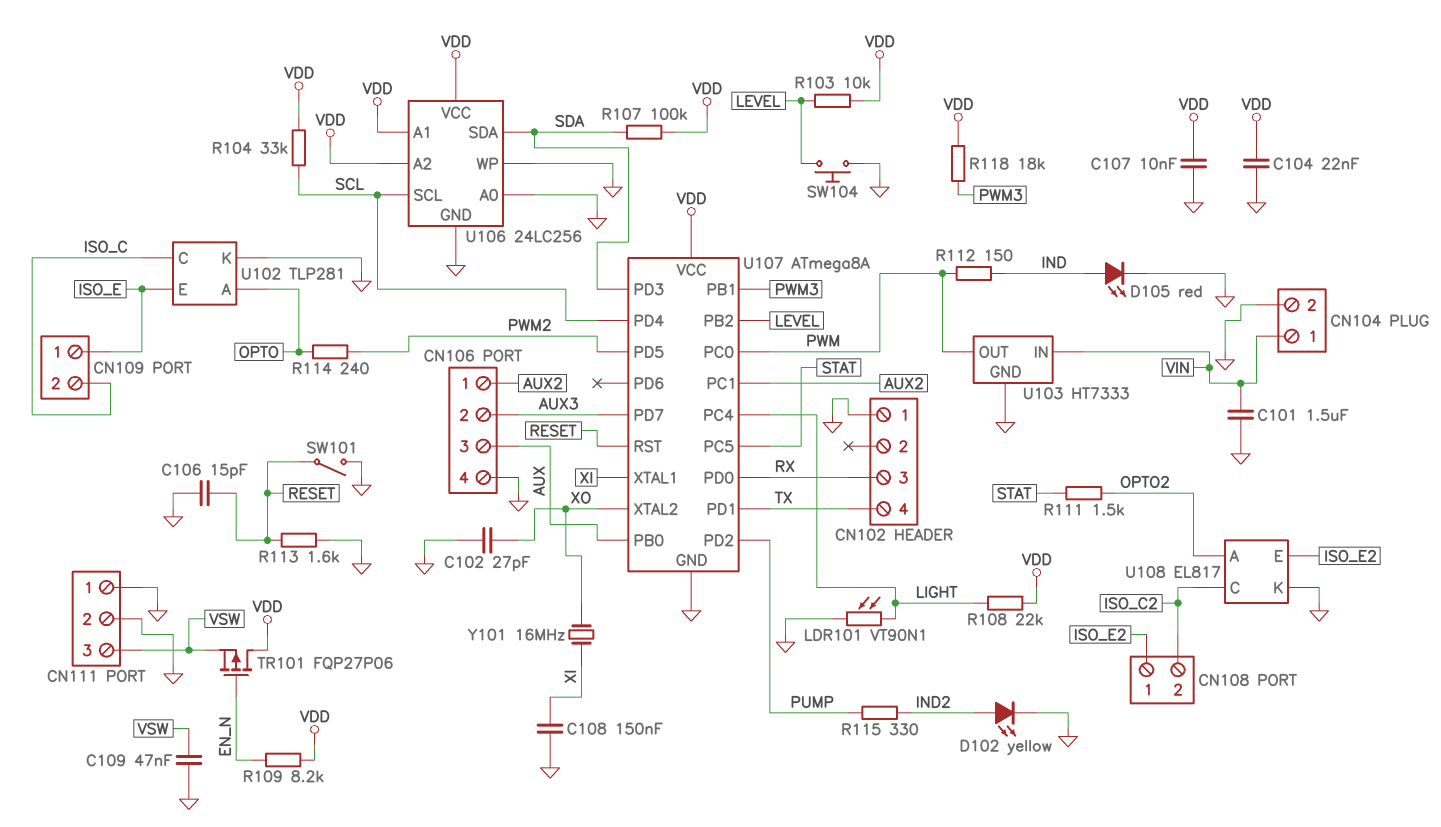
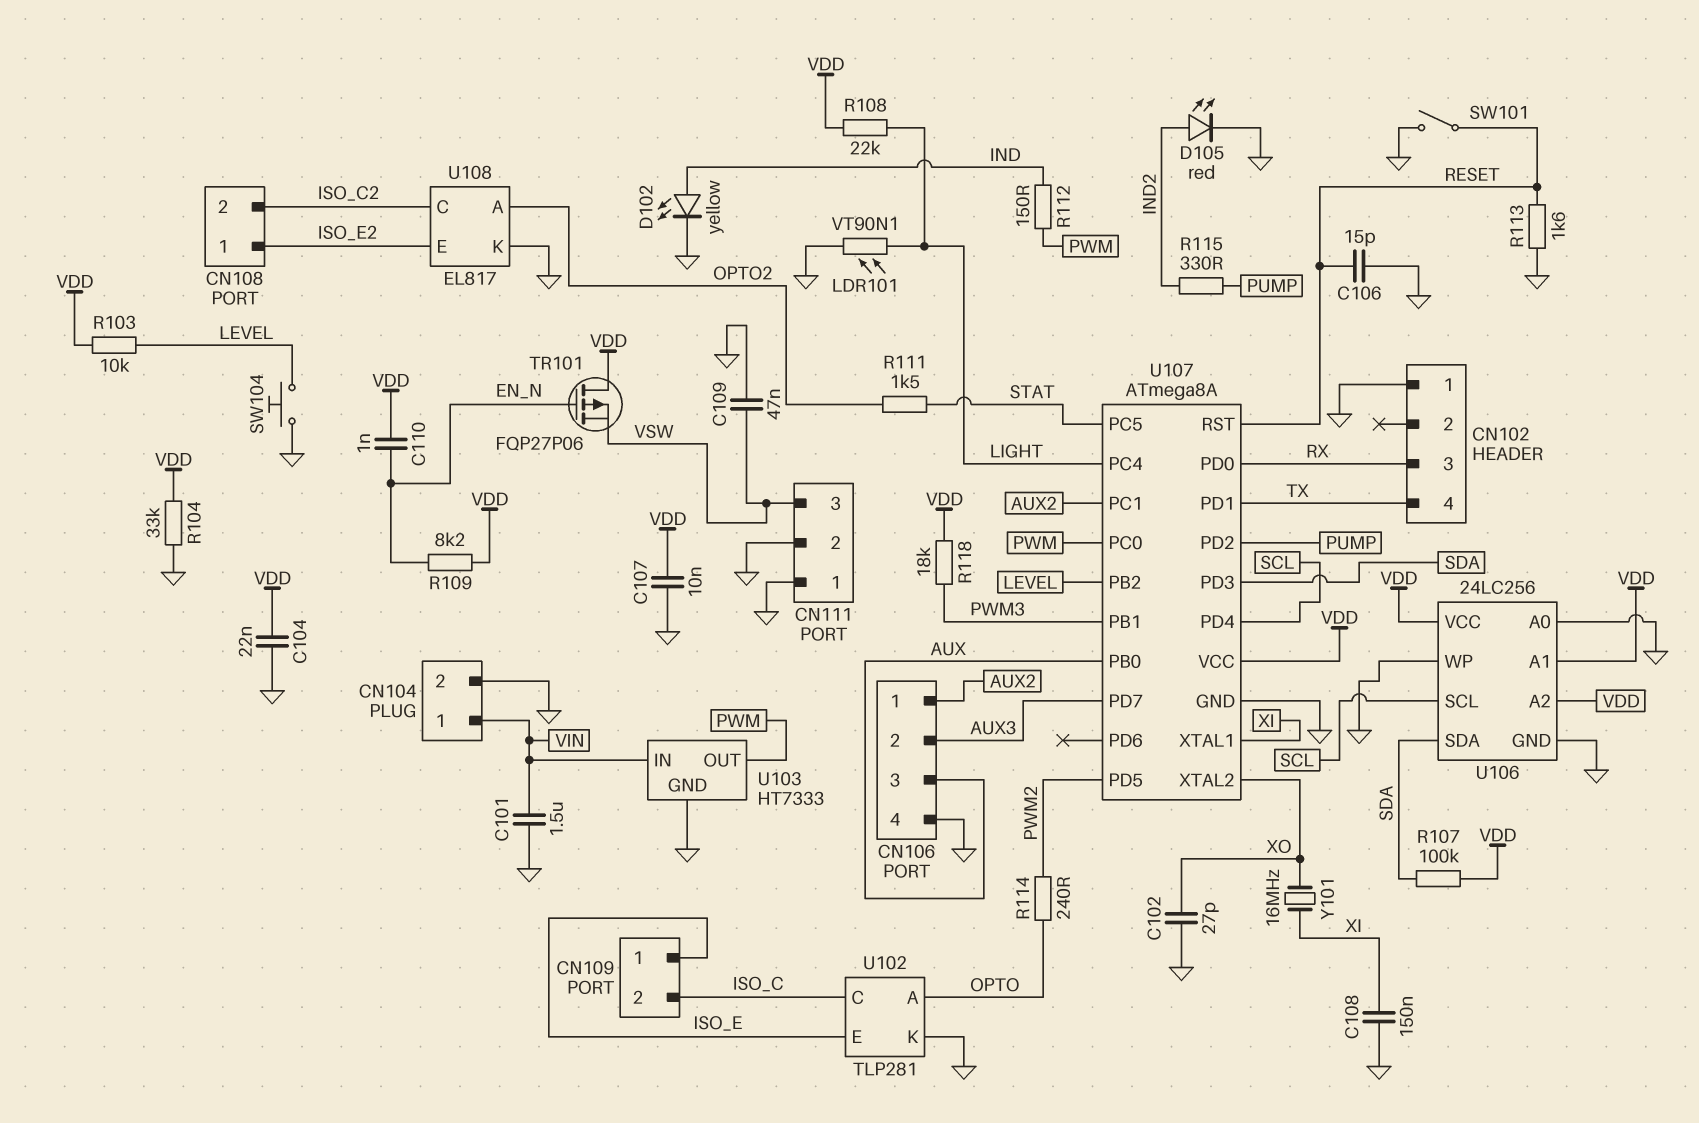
C110: none -> 1nF (EN_N, VDD)
D102: LED yellow (A IND2, K GND) -> LED yellow (A IND, K GND)
D105: LED red (A IND, K GND) -> LED red (A IND2, K GND)
R104: 33k (SCL, VDD) -> 33k (GND, VDD)

